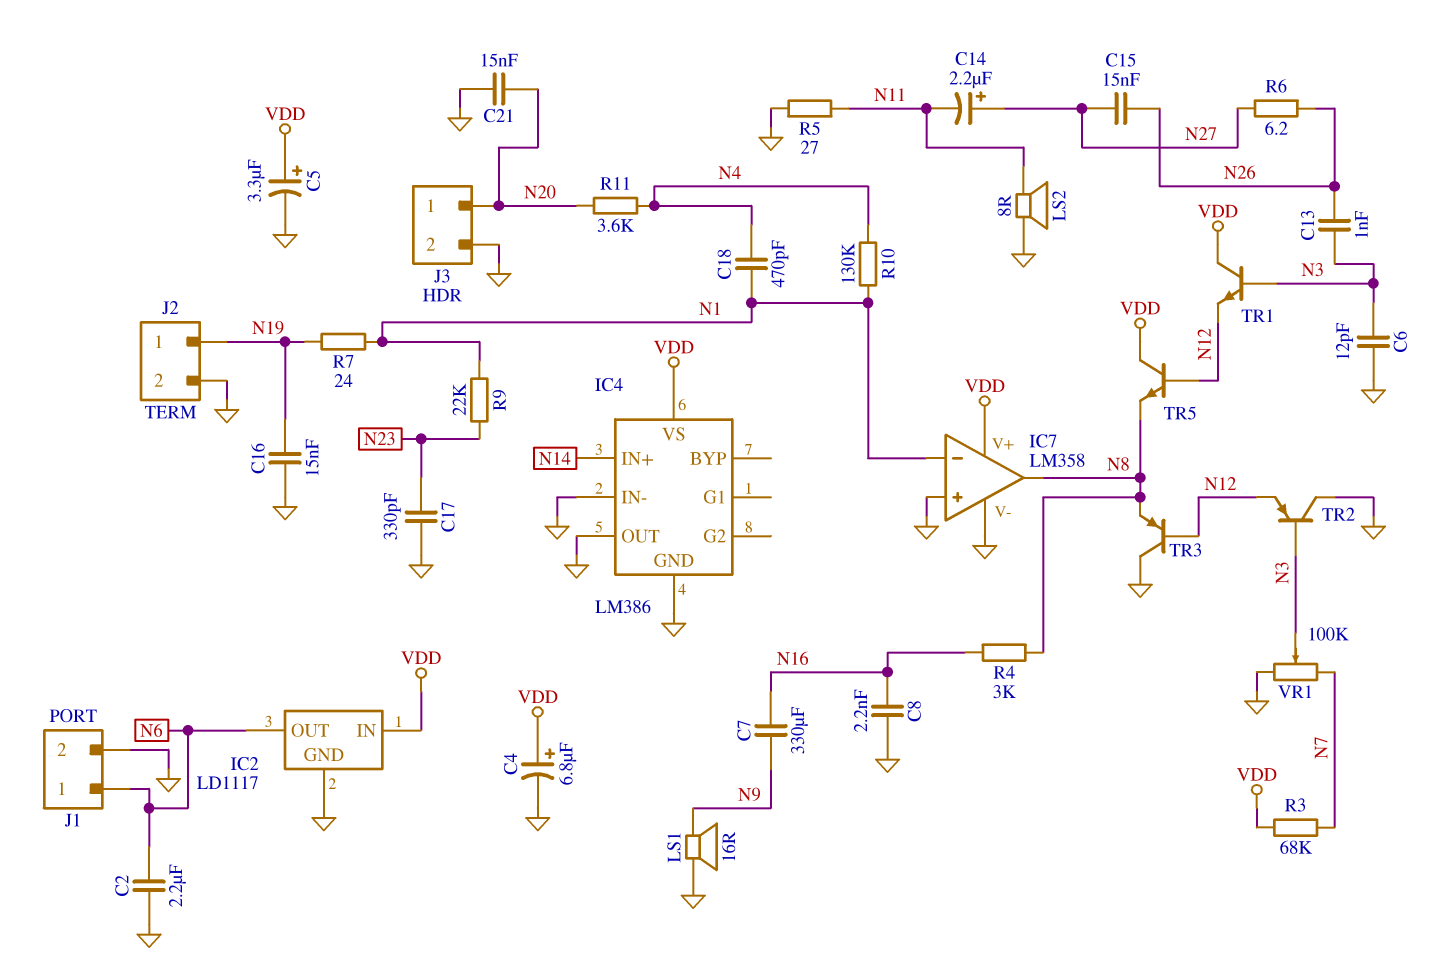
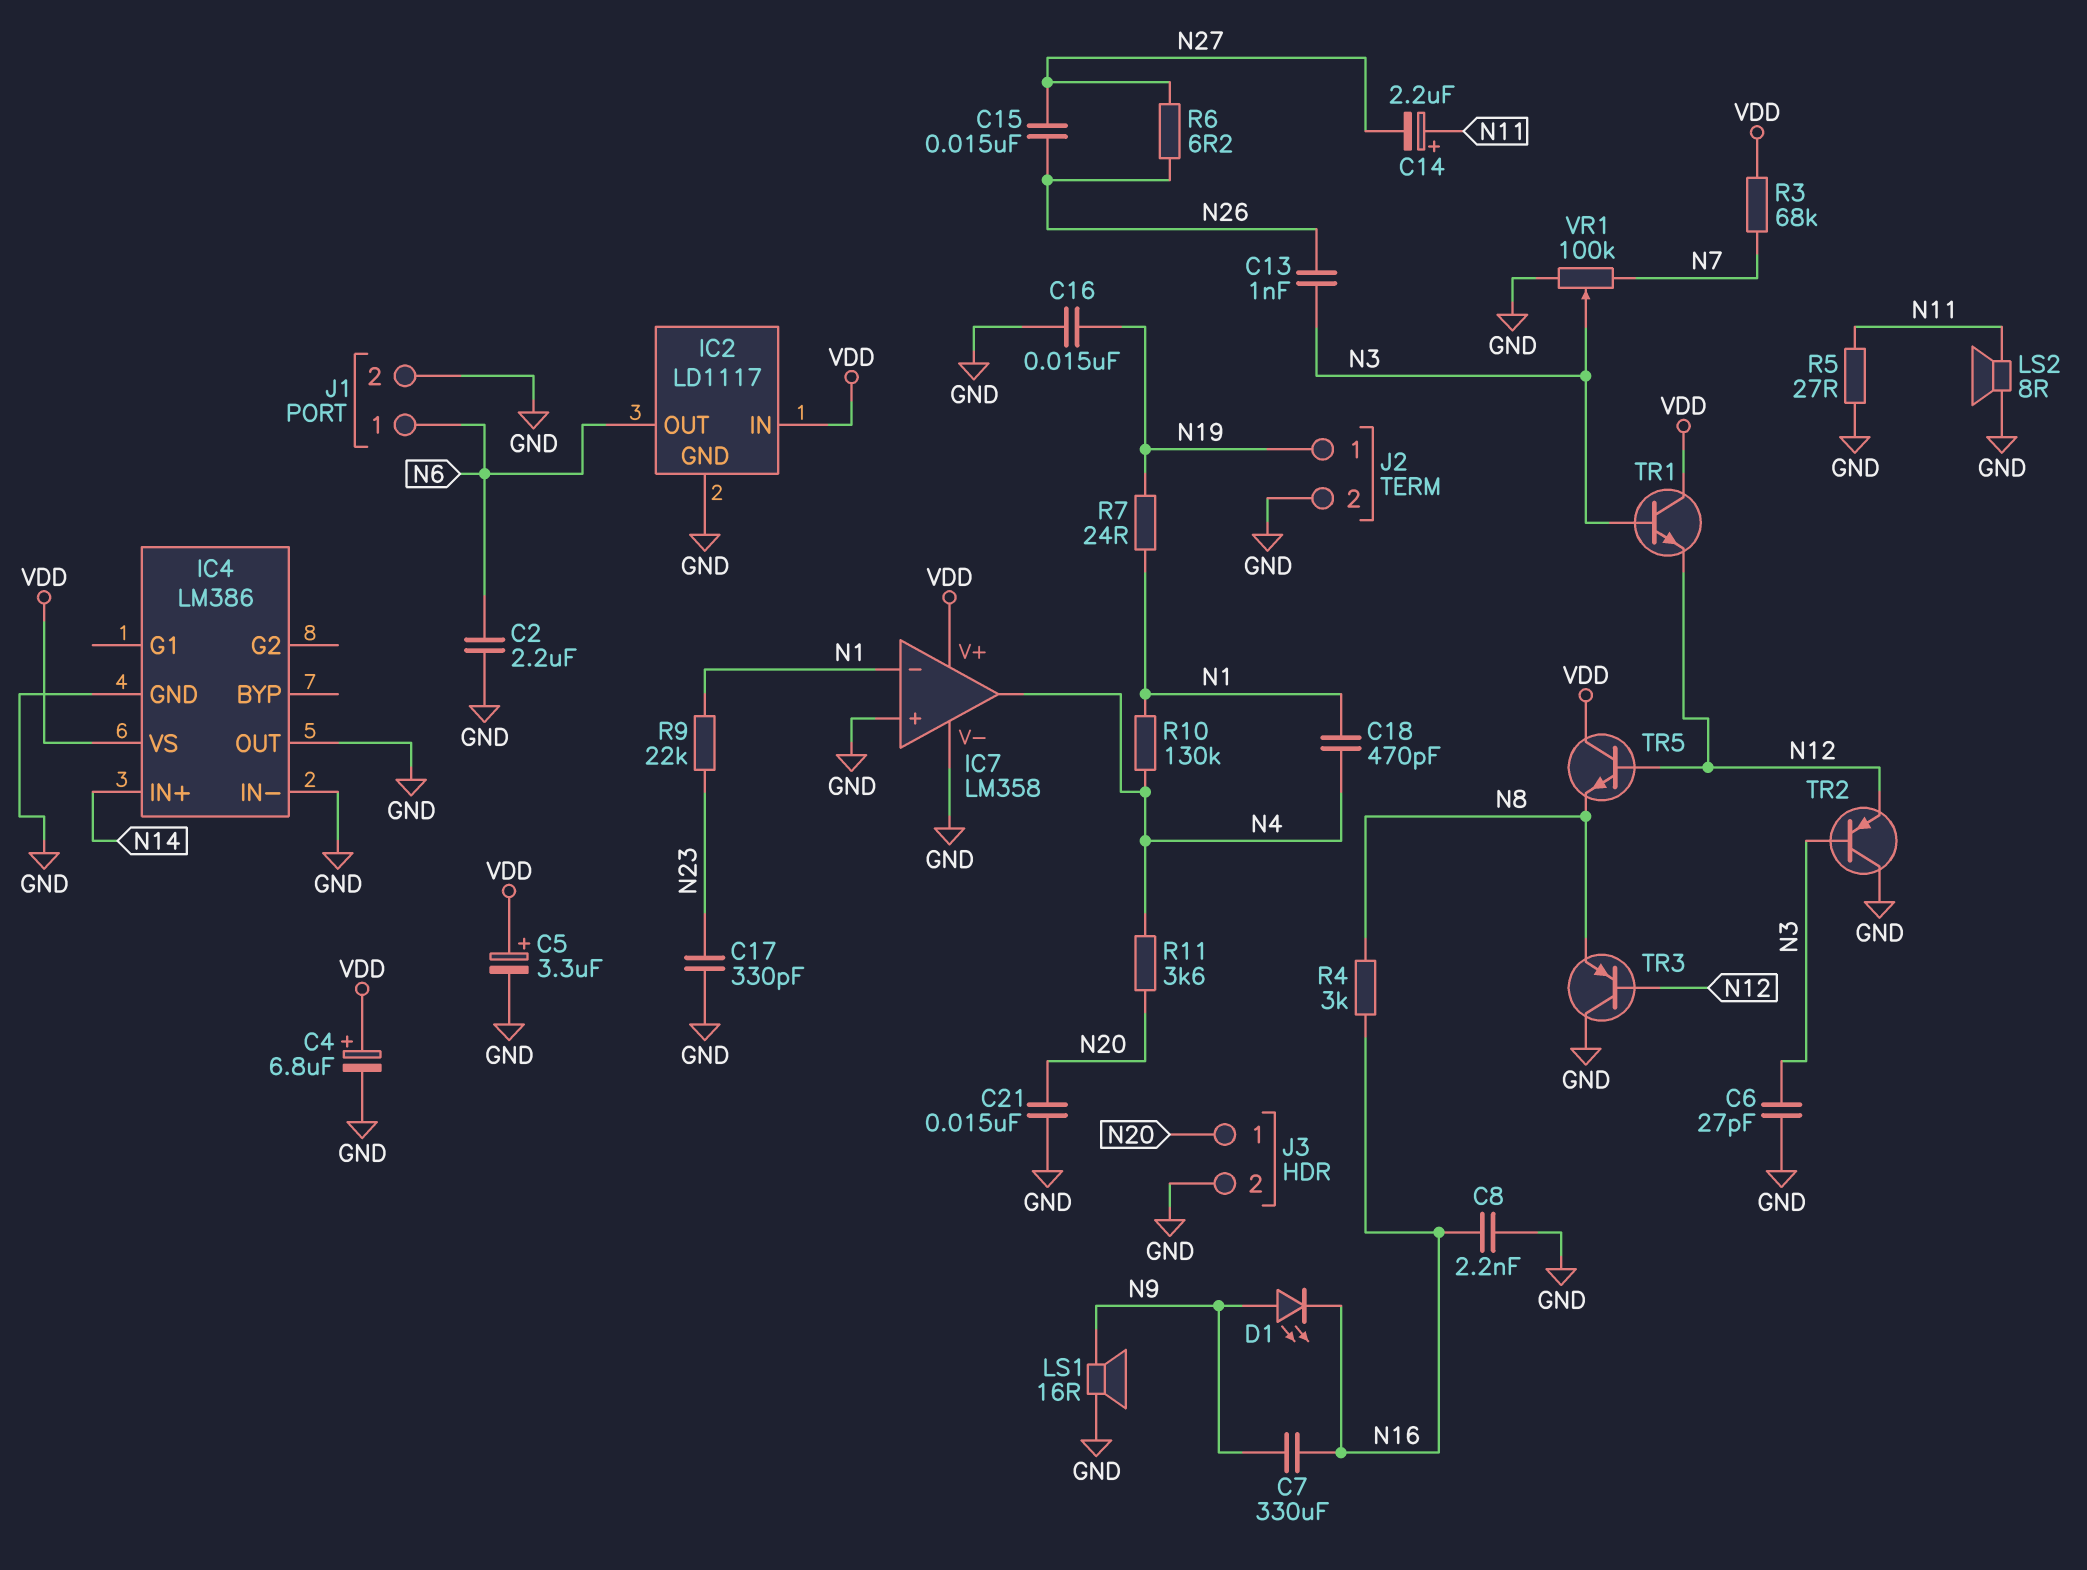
C6: 12pF (GND, N3) -> 27pF (GND, N3)
C14: 2.2uF (plus N27, minus N11) -> 2.2uF (plus N11, minus N27)
D1: none -> LED (A N9, K N16)
IC7 pin out: N8 -> N4

